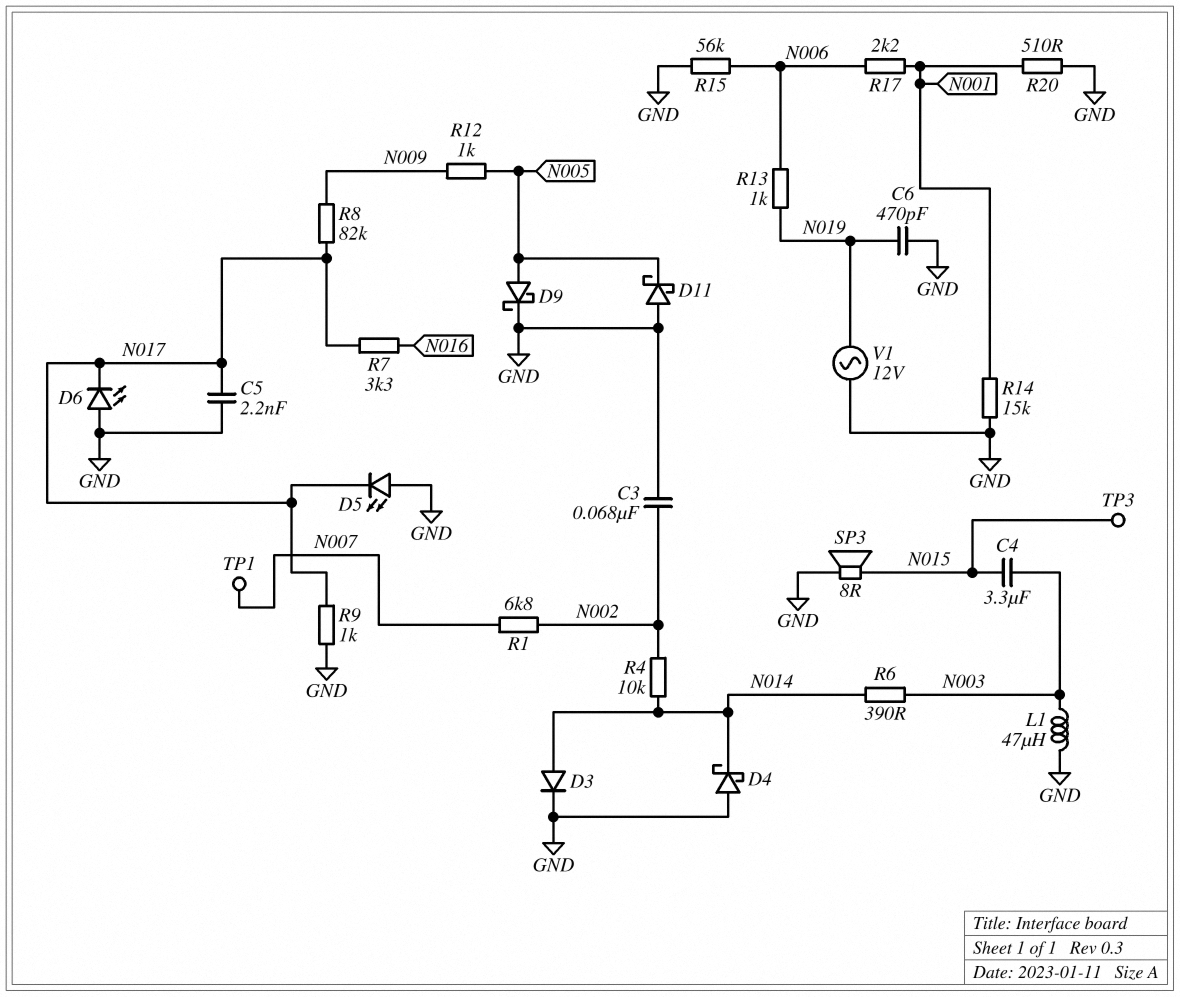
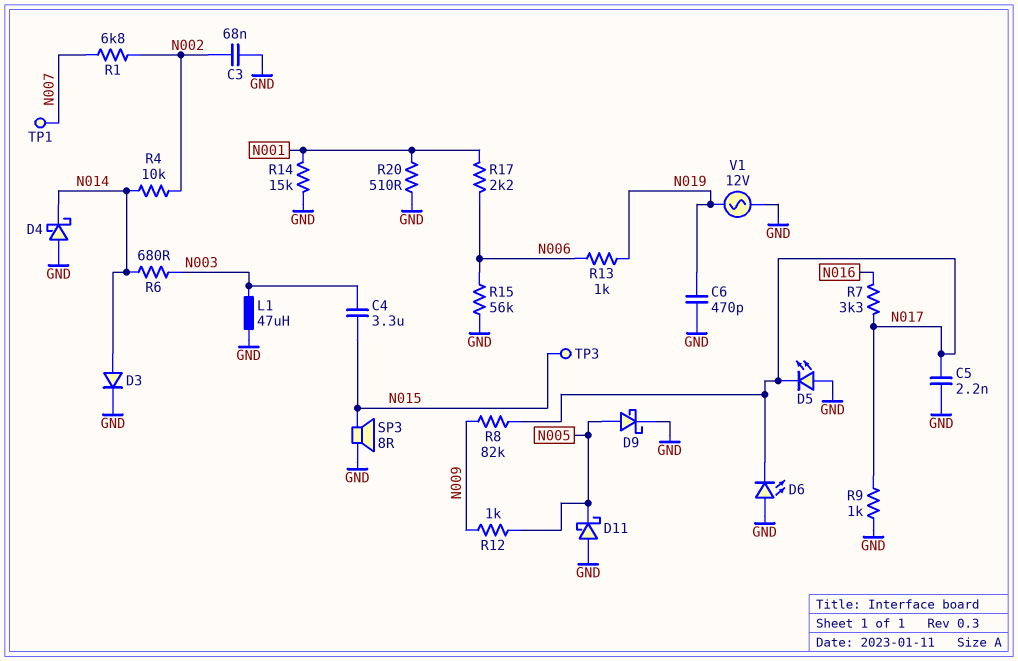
R6: 390 (N003, N014) -> 680 (N003, N014)

